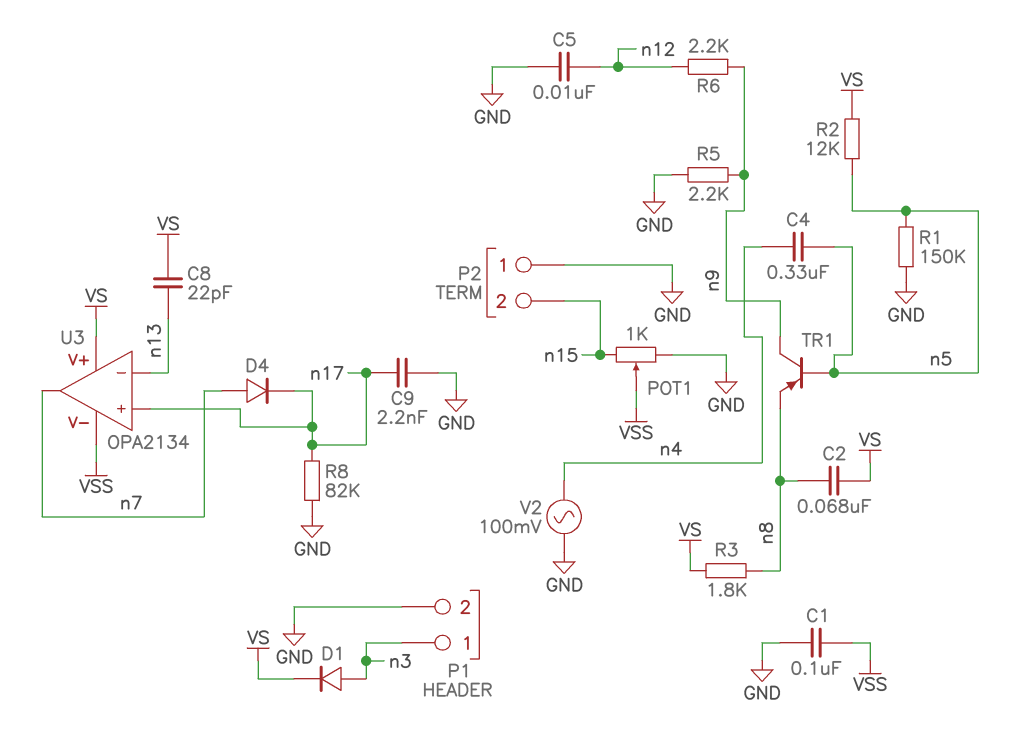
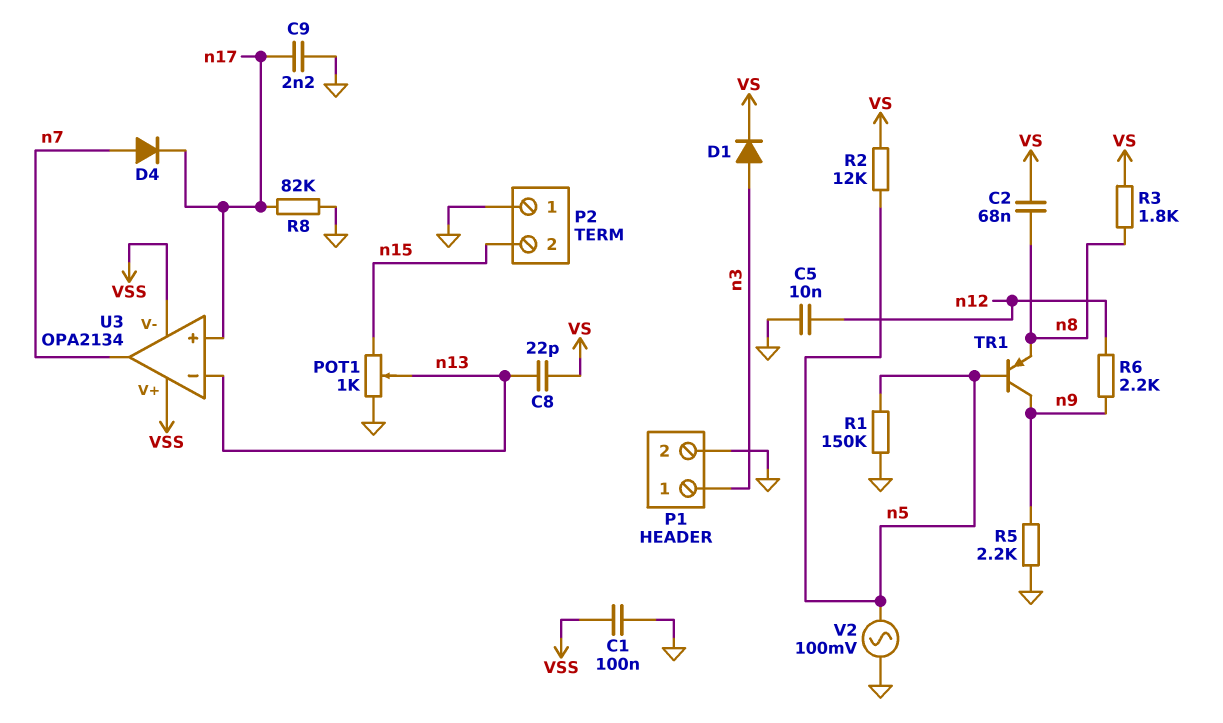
C4: 330nF (n4, n5) -> none
POT1: 1k (GND, n15, wiper VSS) -> 1k (GND, n15, wiper n13)
U3 pin V+: VS -> VSS
V2: AC 100mV (GND, n4) -> AC 100mV (GND, n5)

